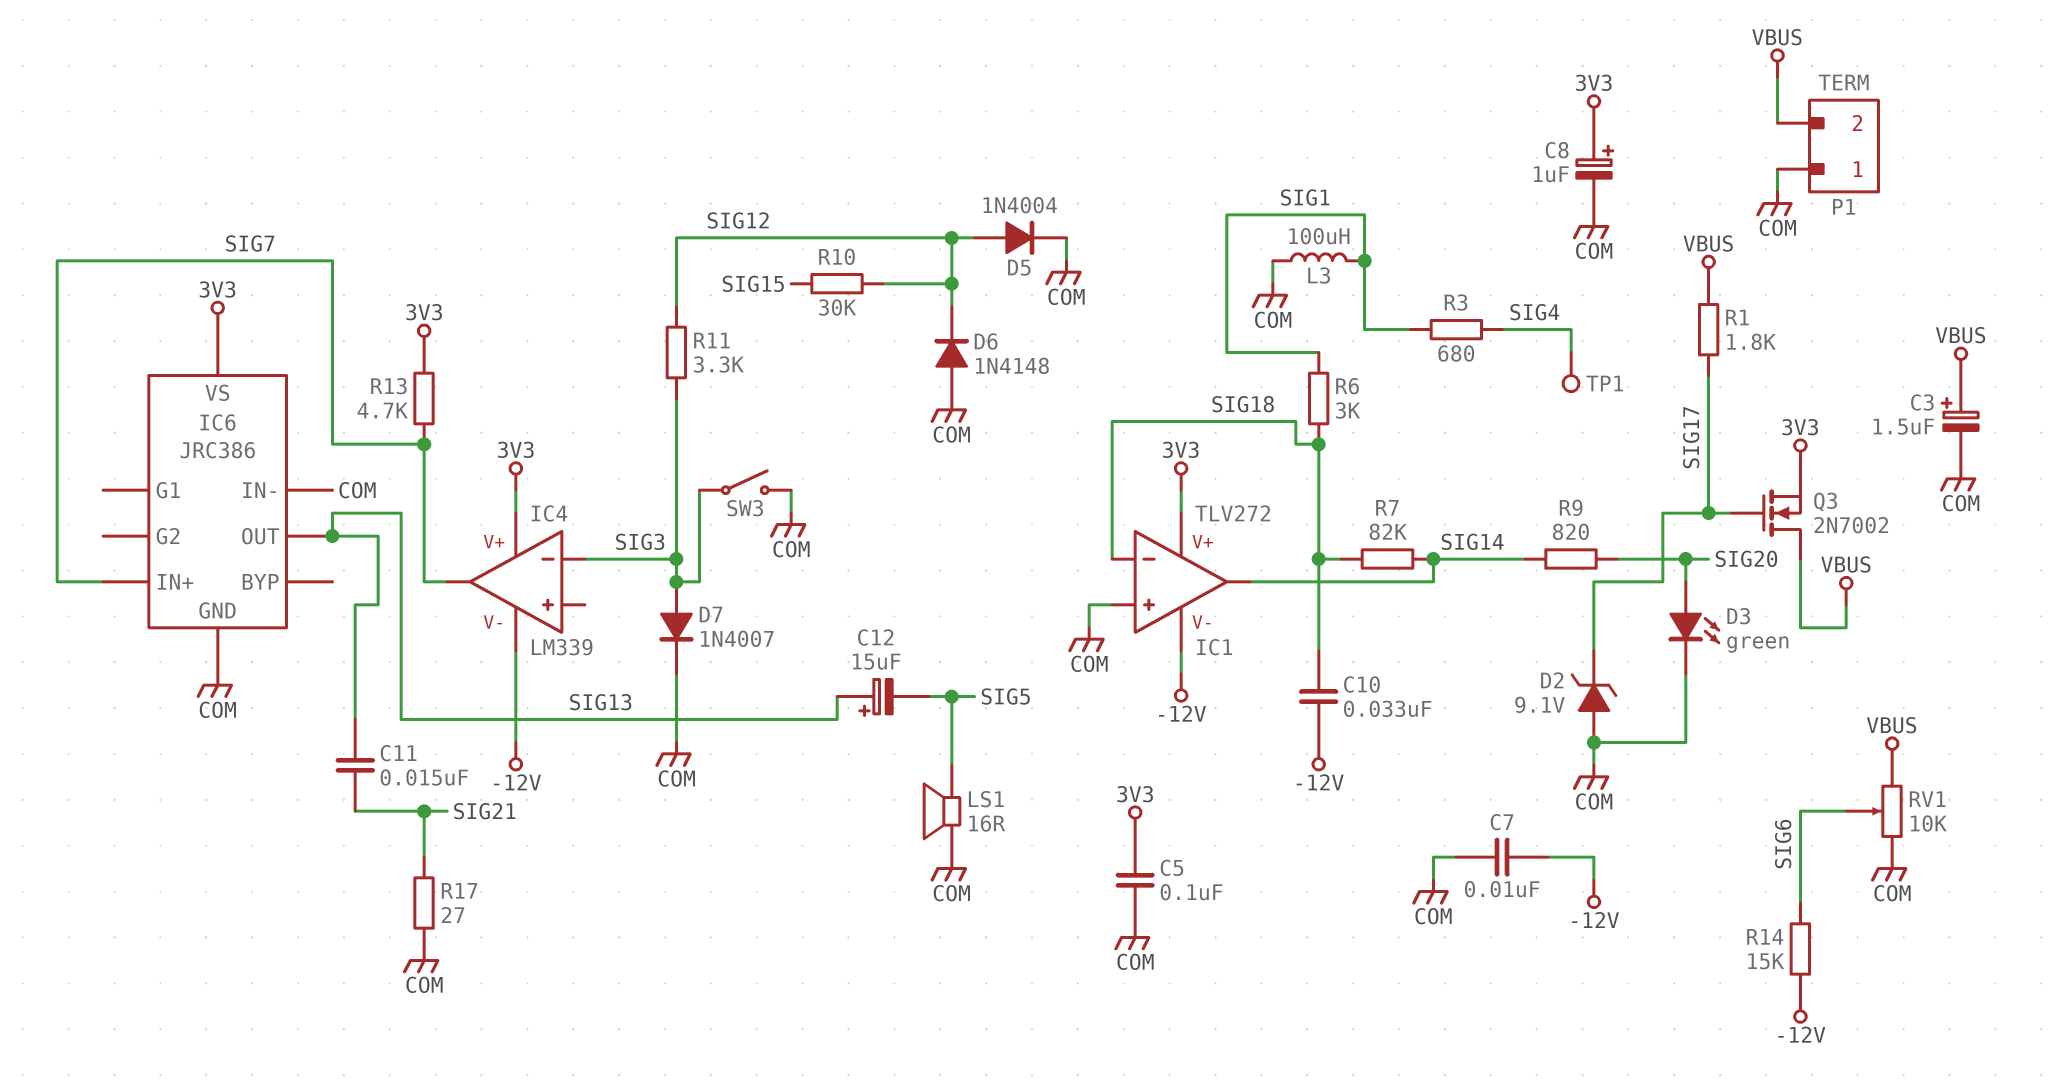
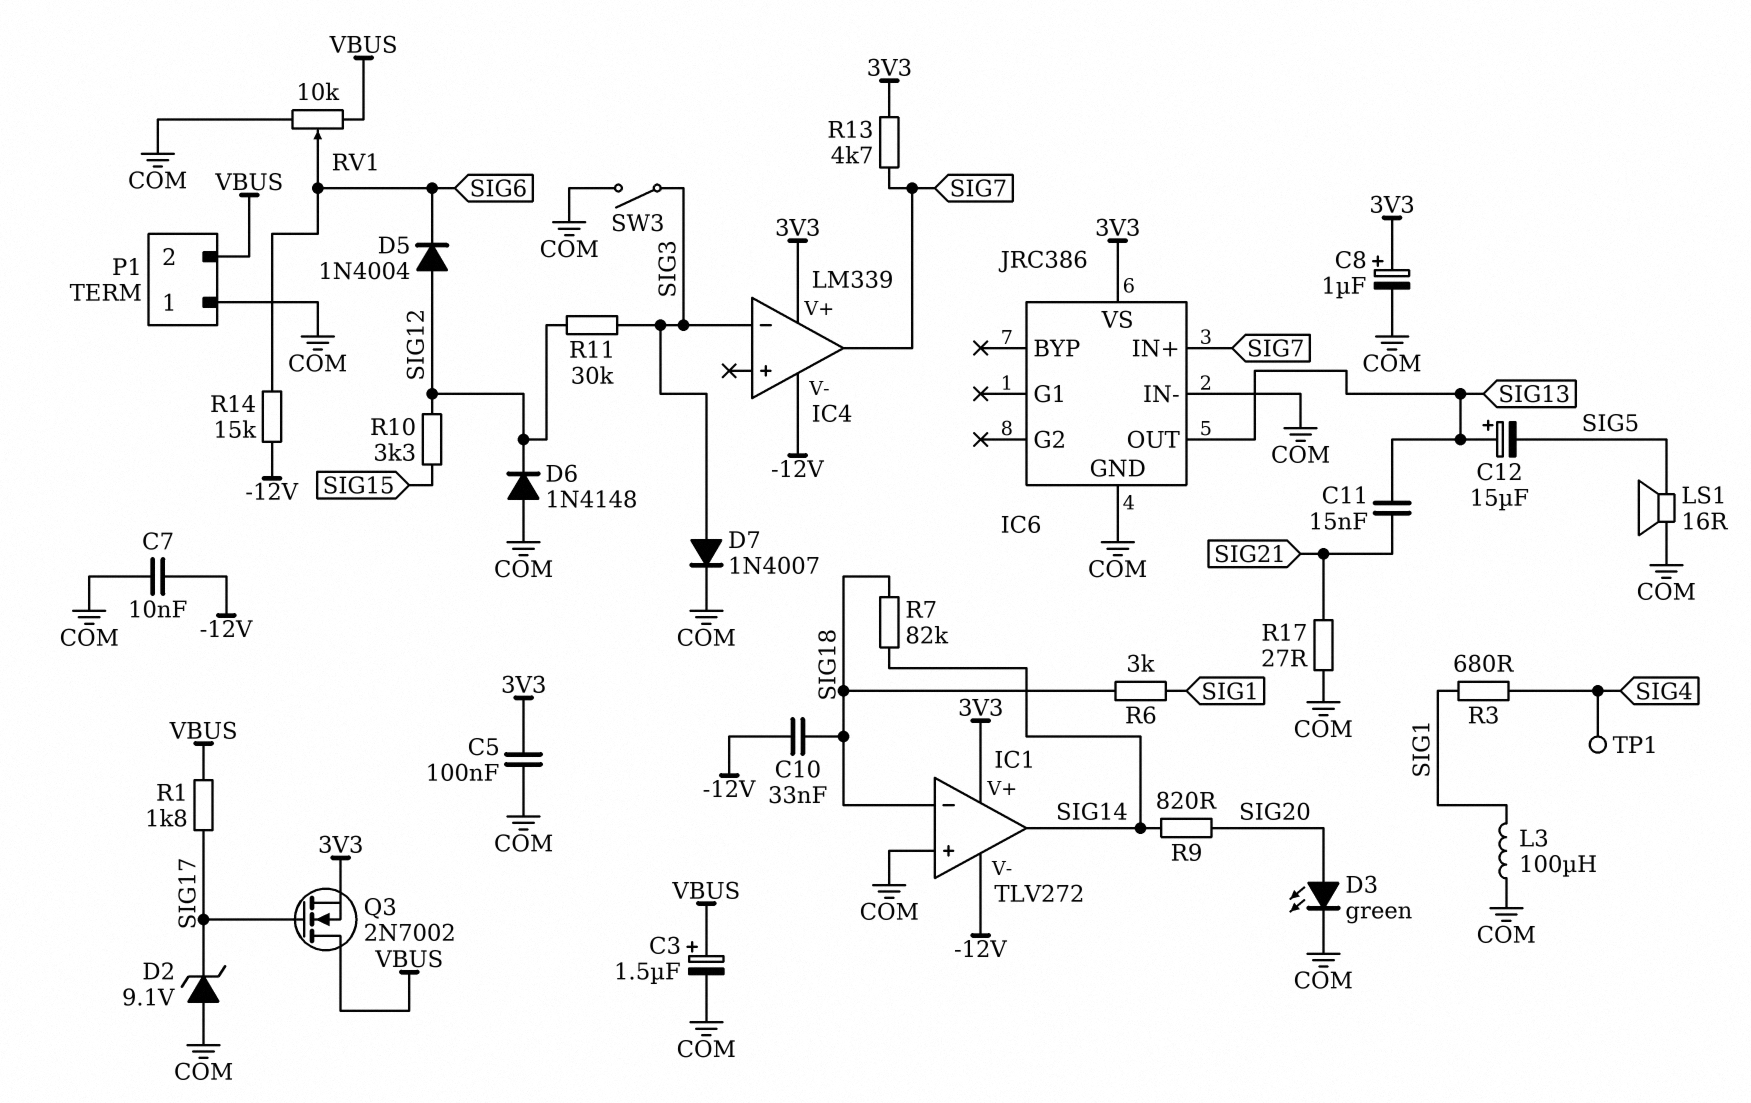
D5: diode 1N4004 (A SIG12, K COM) -> diode 1N4004 (A SIG12, K SIG6)
R10: 30k (SIG12, SIG15) -> 3.3k (SIG12, SIG15)
R11: 3.3k (SIG3, SIG12) -> 30k (SIG3, SIG12)

